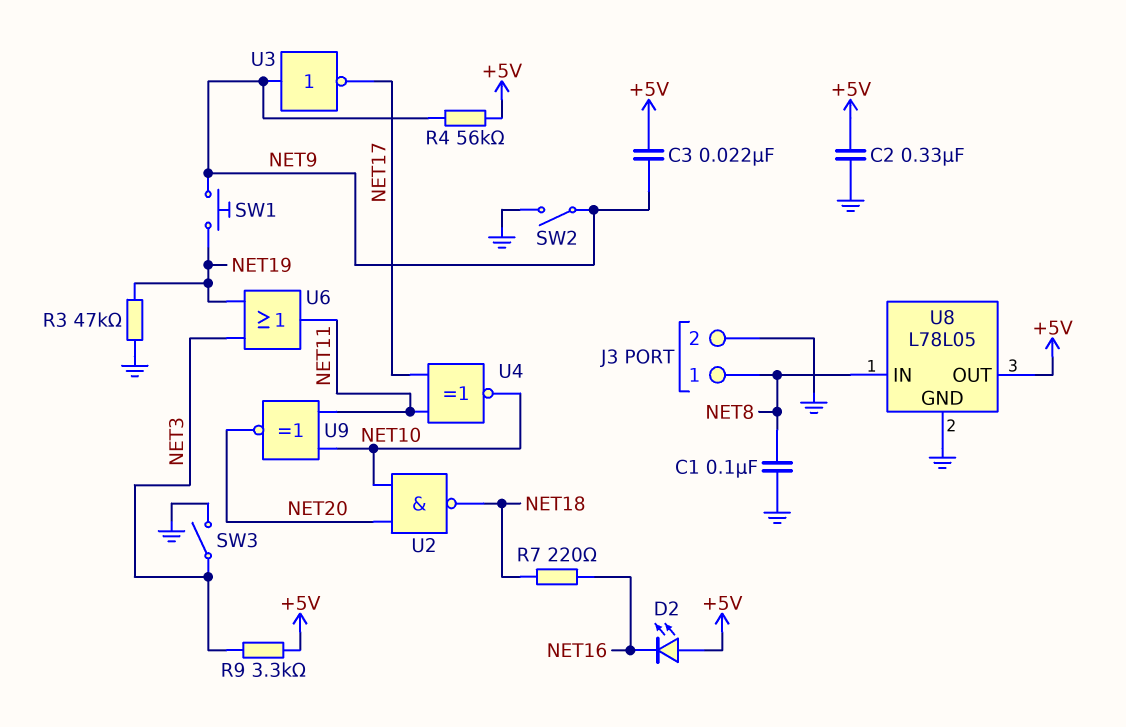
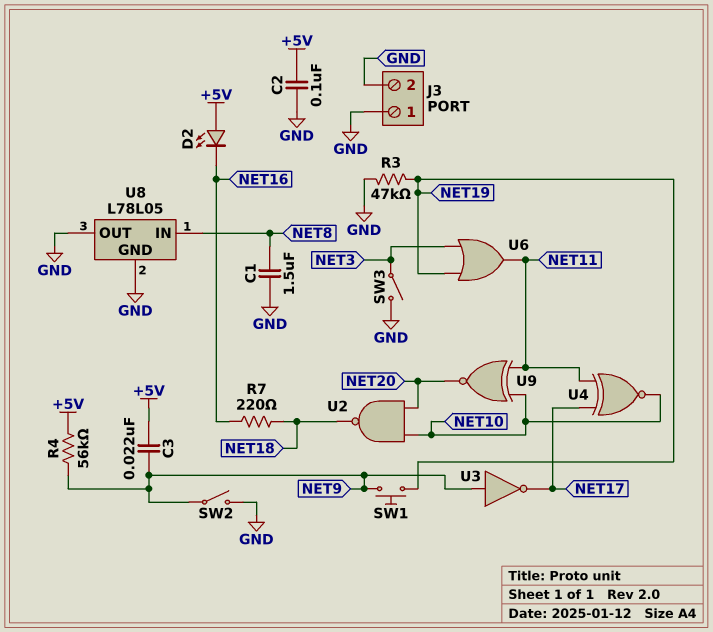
C1: 100nF (GND, NET8) -> 1.5uF (GND, NET8)
C2: 330nF (+5V, GND) -> 100nF (+5V, GND)
J3 pin 1: NET8 -> GND
R9: 3.3k (+5V, NET3) -> none
U8 pin OUT: +5V -> GND

